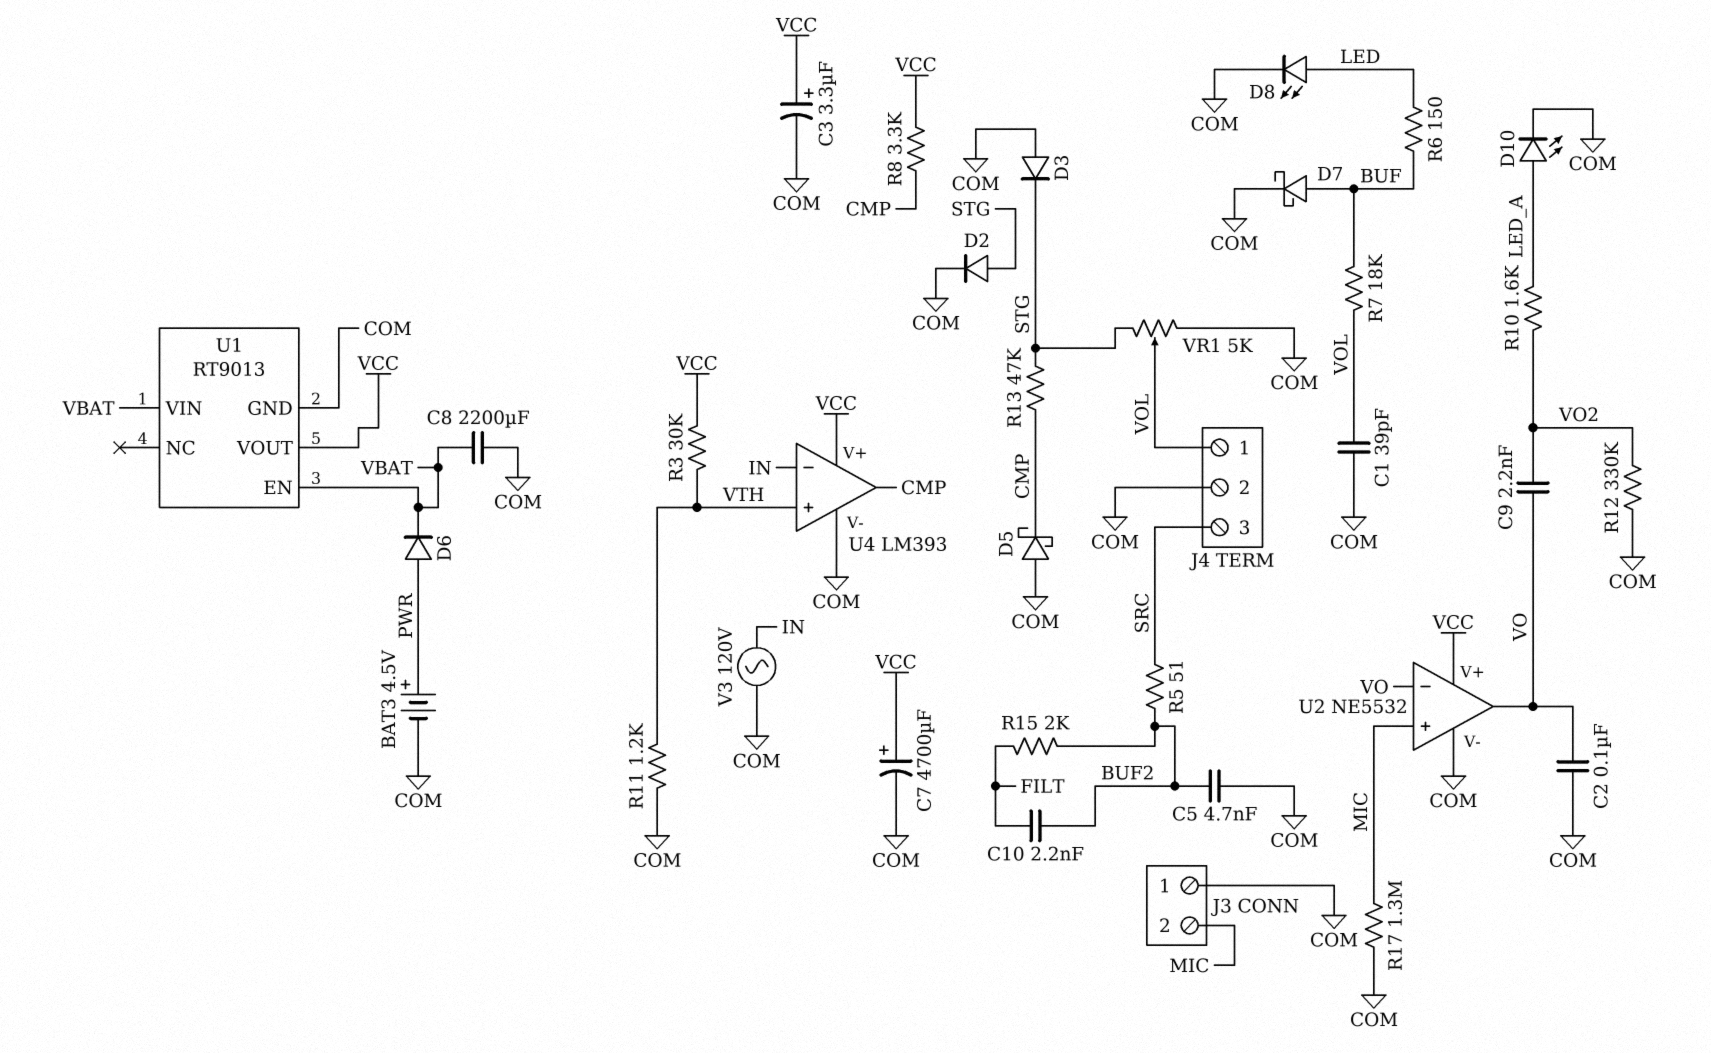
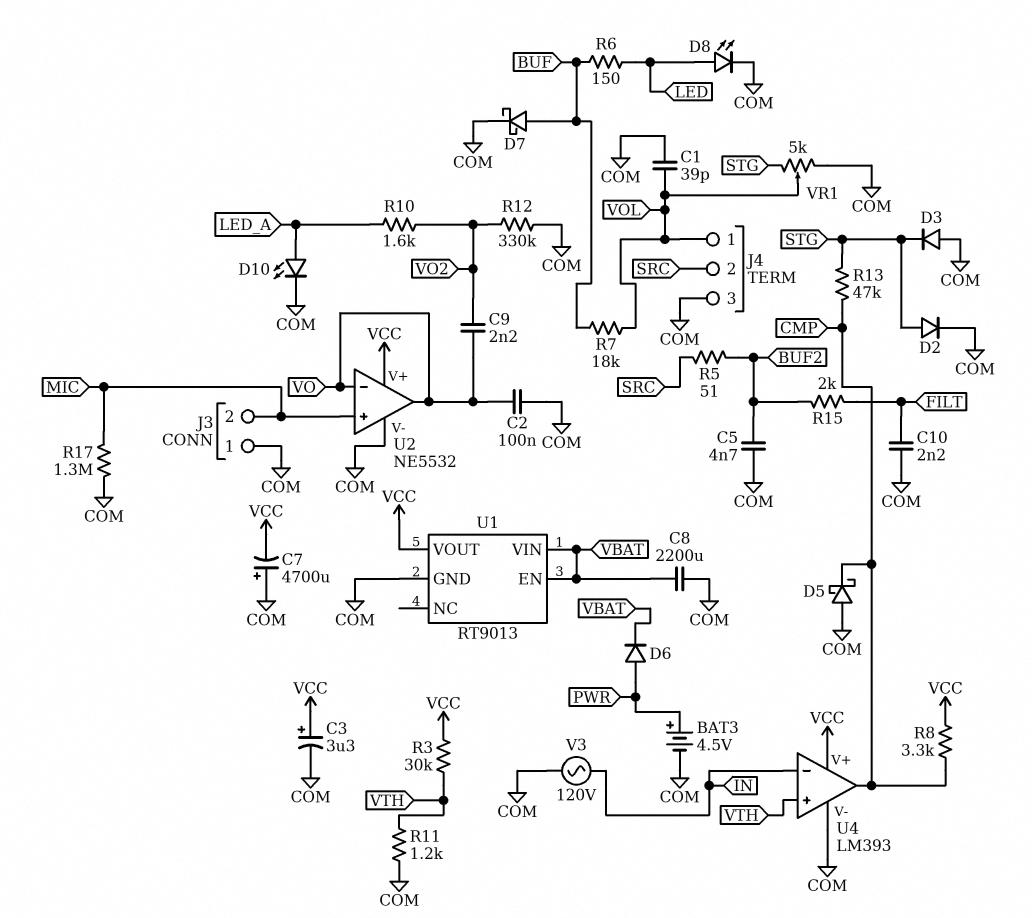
C7: 4700uF (plus VCC, minus COM) -> 4700uF (plus COM, minus VCC)
C10: 2.2nF (BUF2, FILT) -> 2.2nF (COM, FILT)
J4 pin 2: COM -> SRC
J4 pin 3: SRC -> COM

